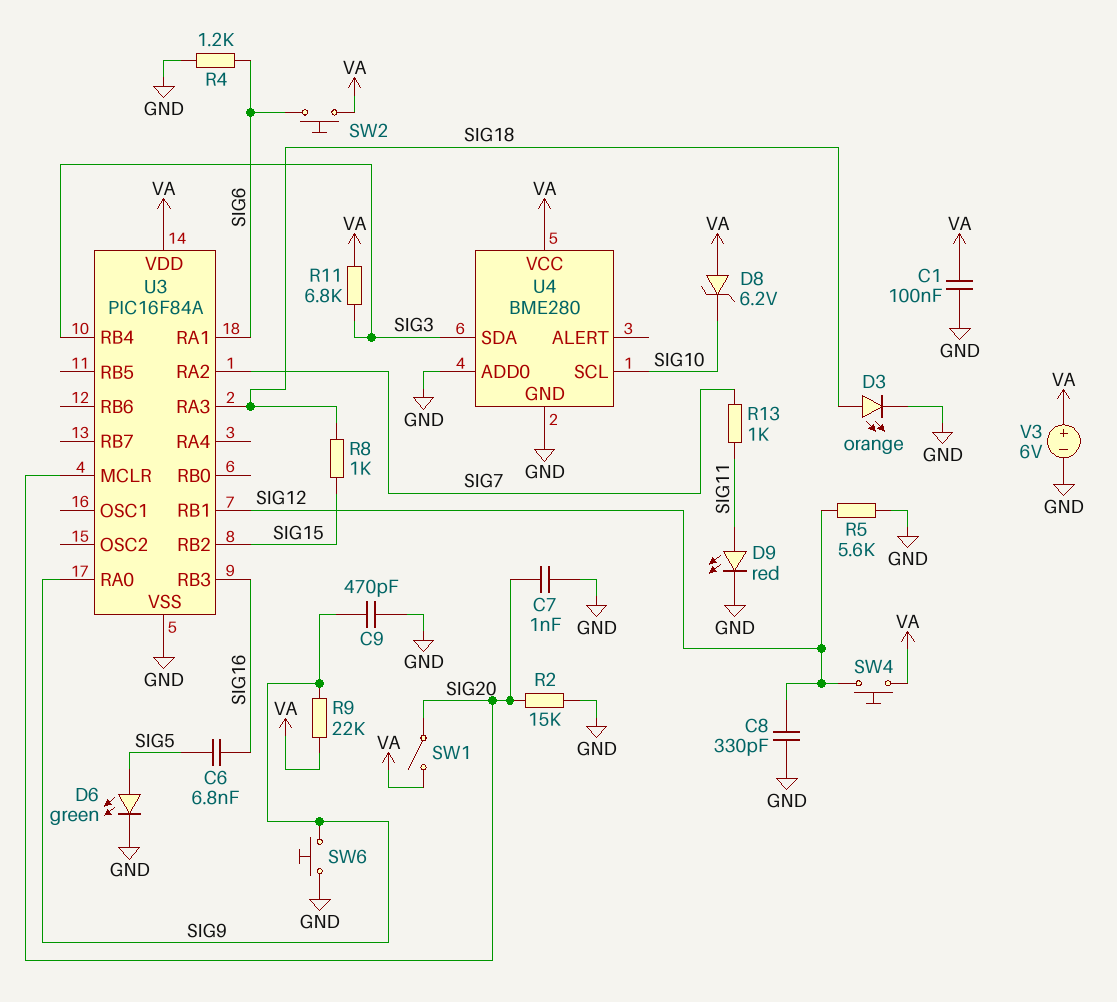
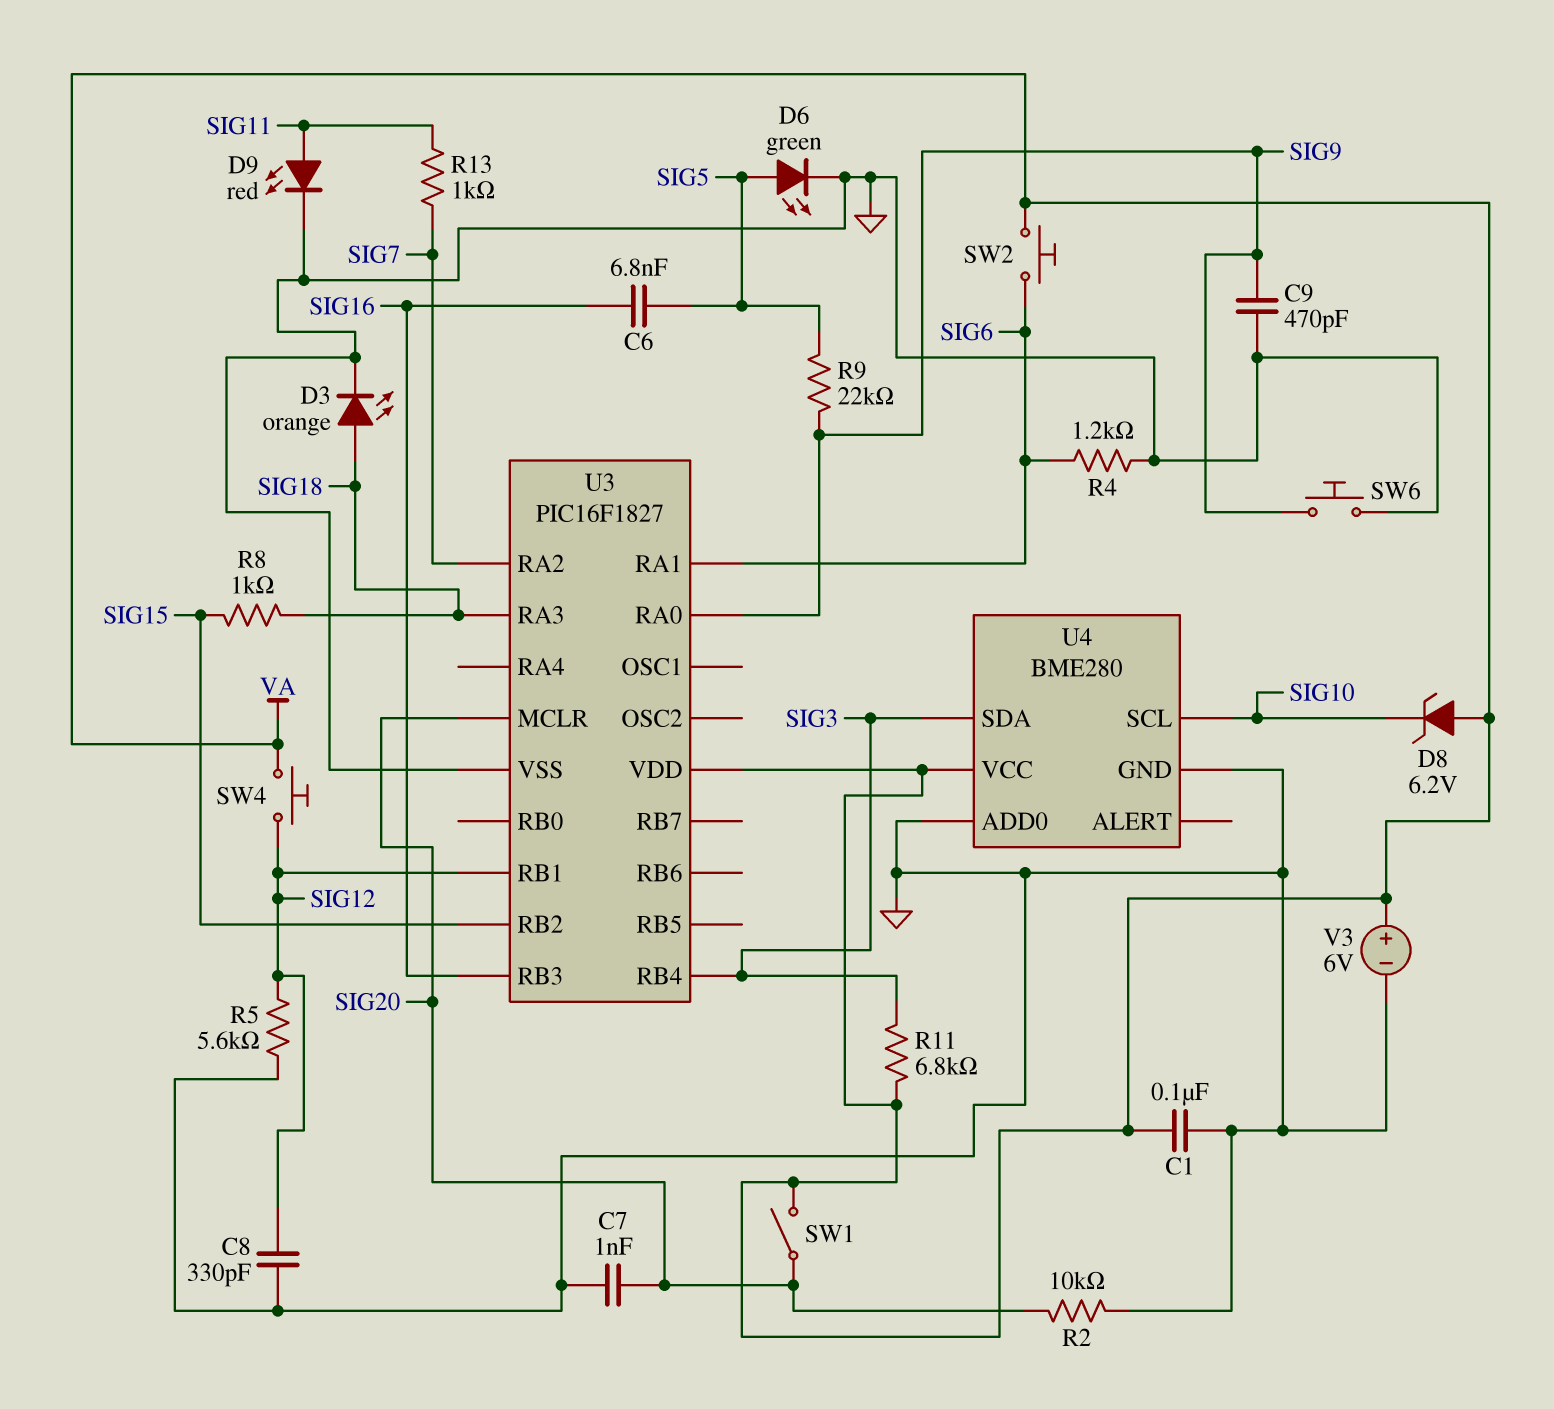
R2: 15k (GND, SIG20) -> 10k (GND, SIG20)
R9: 22k (SIG9, VA) -> 22k (SIG5, SIG9)
U3: PIC16F84A -> PIC16F1827

